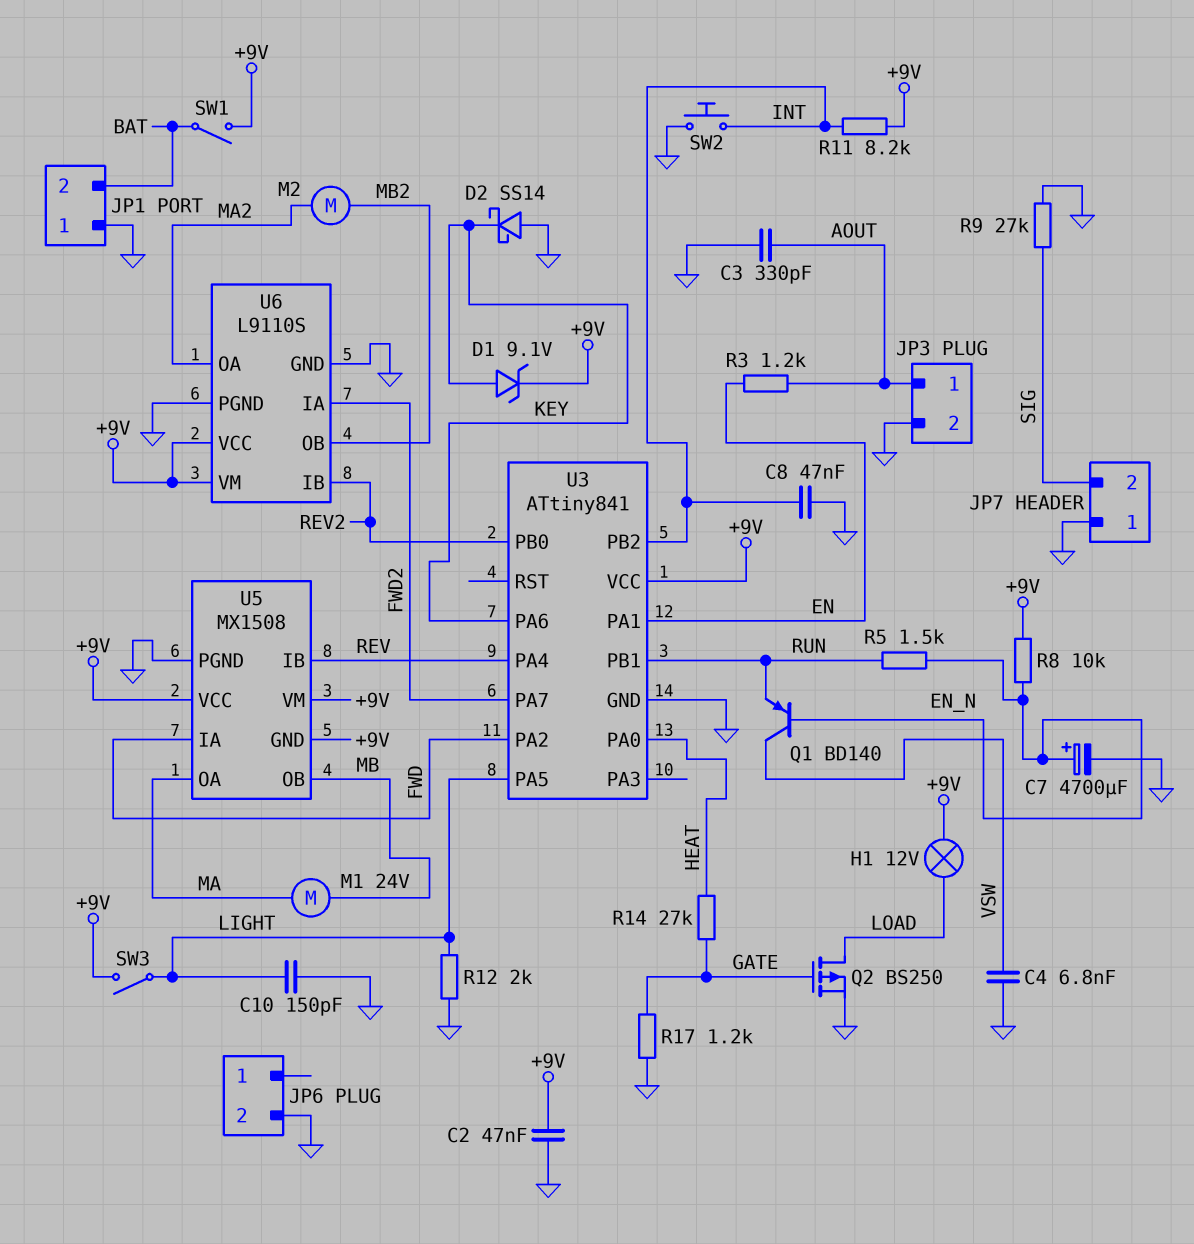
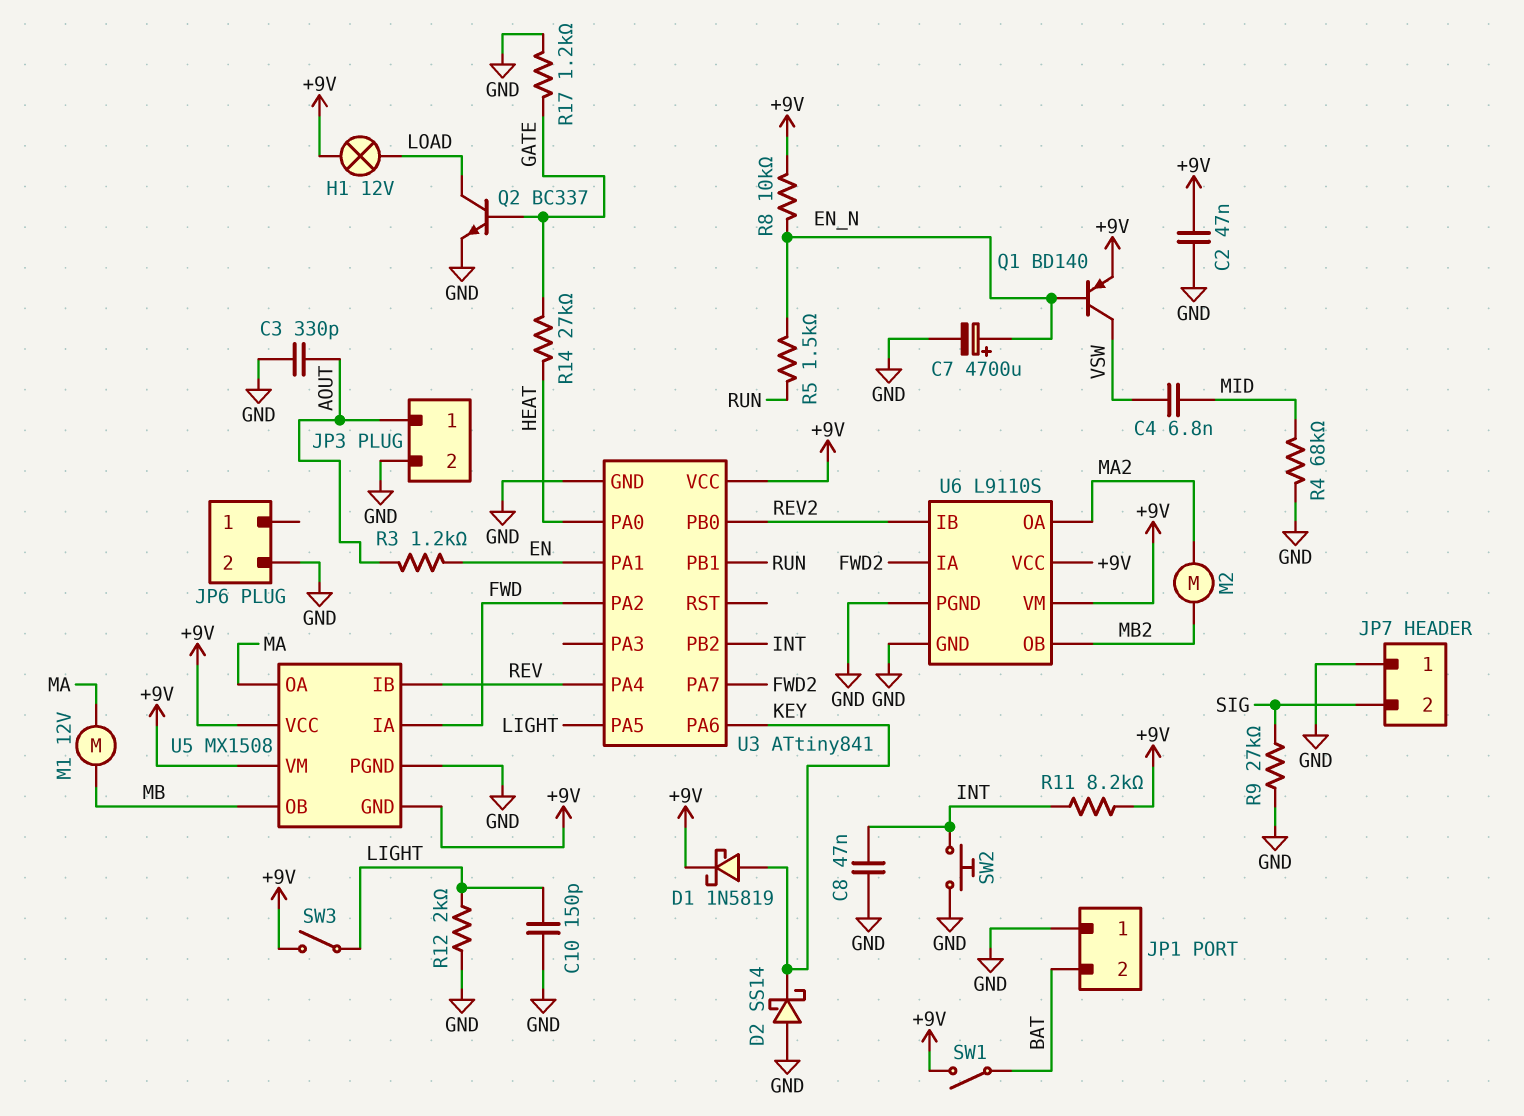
C4: 6.8nF (GND, VSW) -> 6.8nF (MID, VSW)
D1: zener 9.1V (A KEY, K +9V) -> schottky 1N5819 (A KEY, K +9V)
M1: motor 24V (MA, MB) -> motor 12V (MA, MB)
Q1: PNP BD140 (B EN_N, C VSW, E RUN) -> PNP BD140 (B EN_N, C VSW, E +9V)
Q2: PMOS BS250 (G GATE, D LOAD, S GND) -> NPN BC337 (B GATE, C LOAD, E GND)
R4: none -> 68k (GND, MID)

